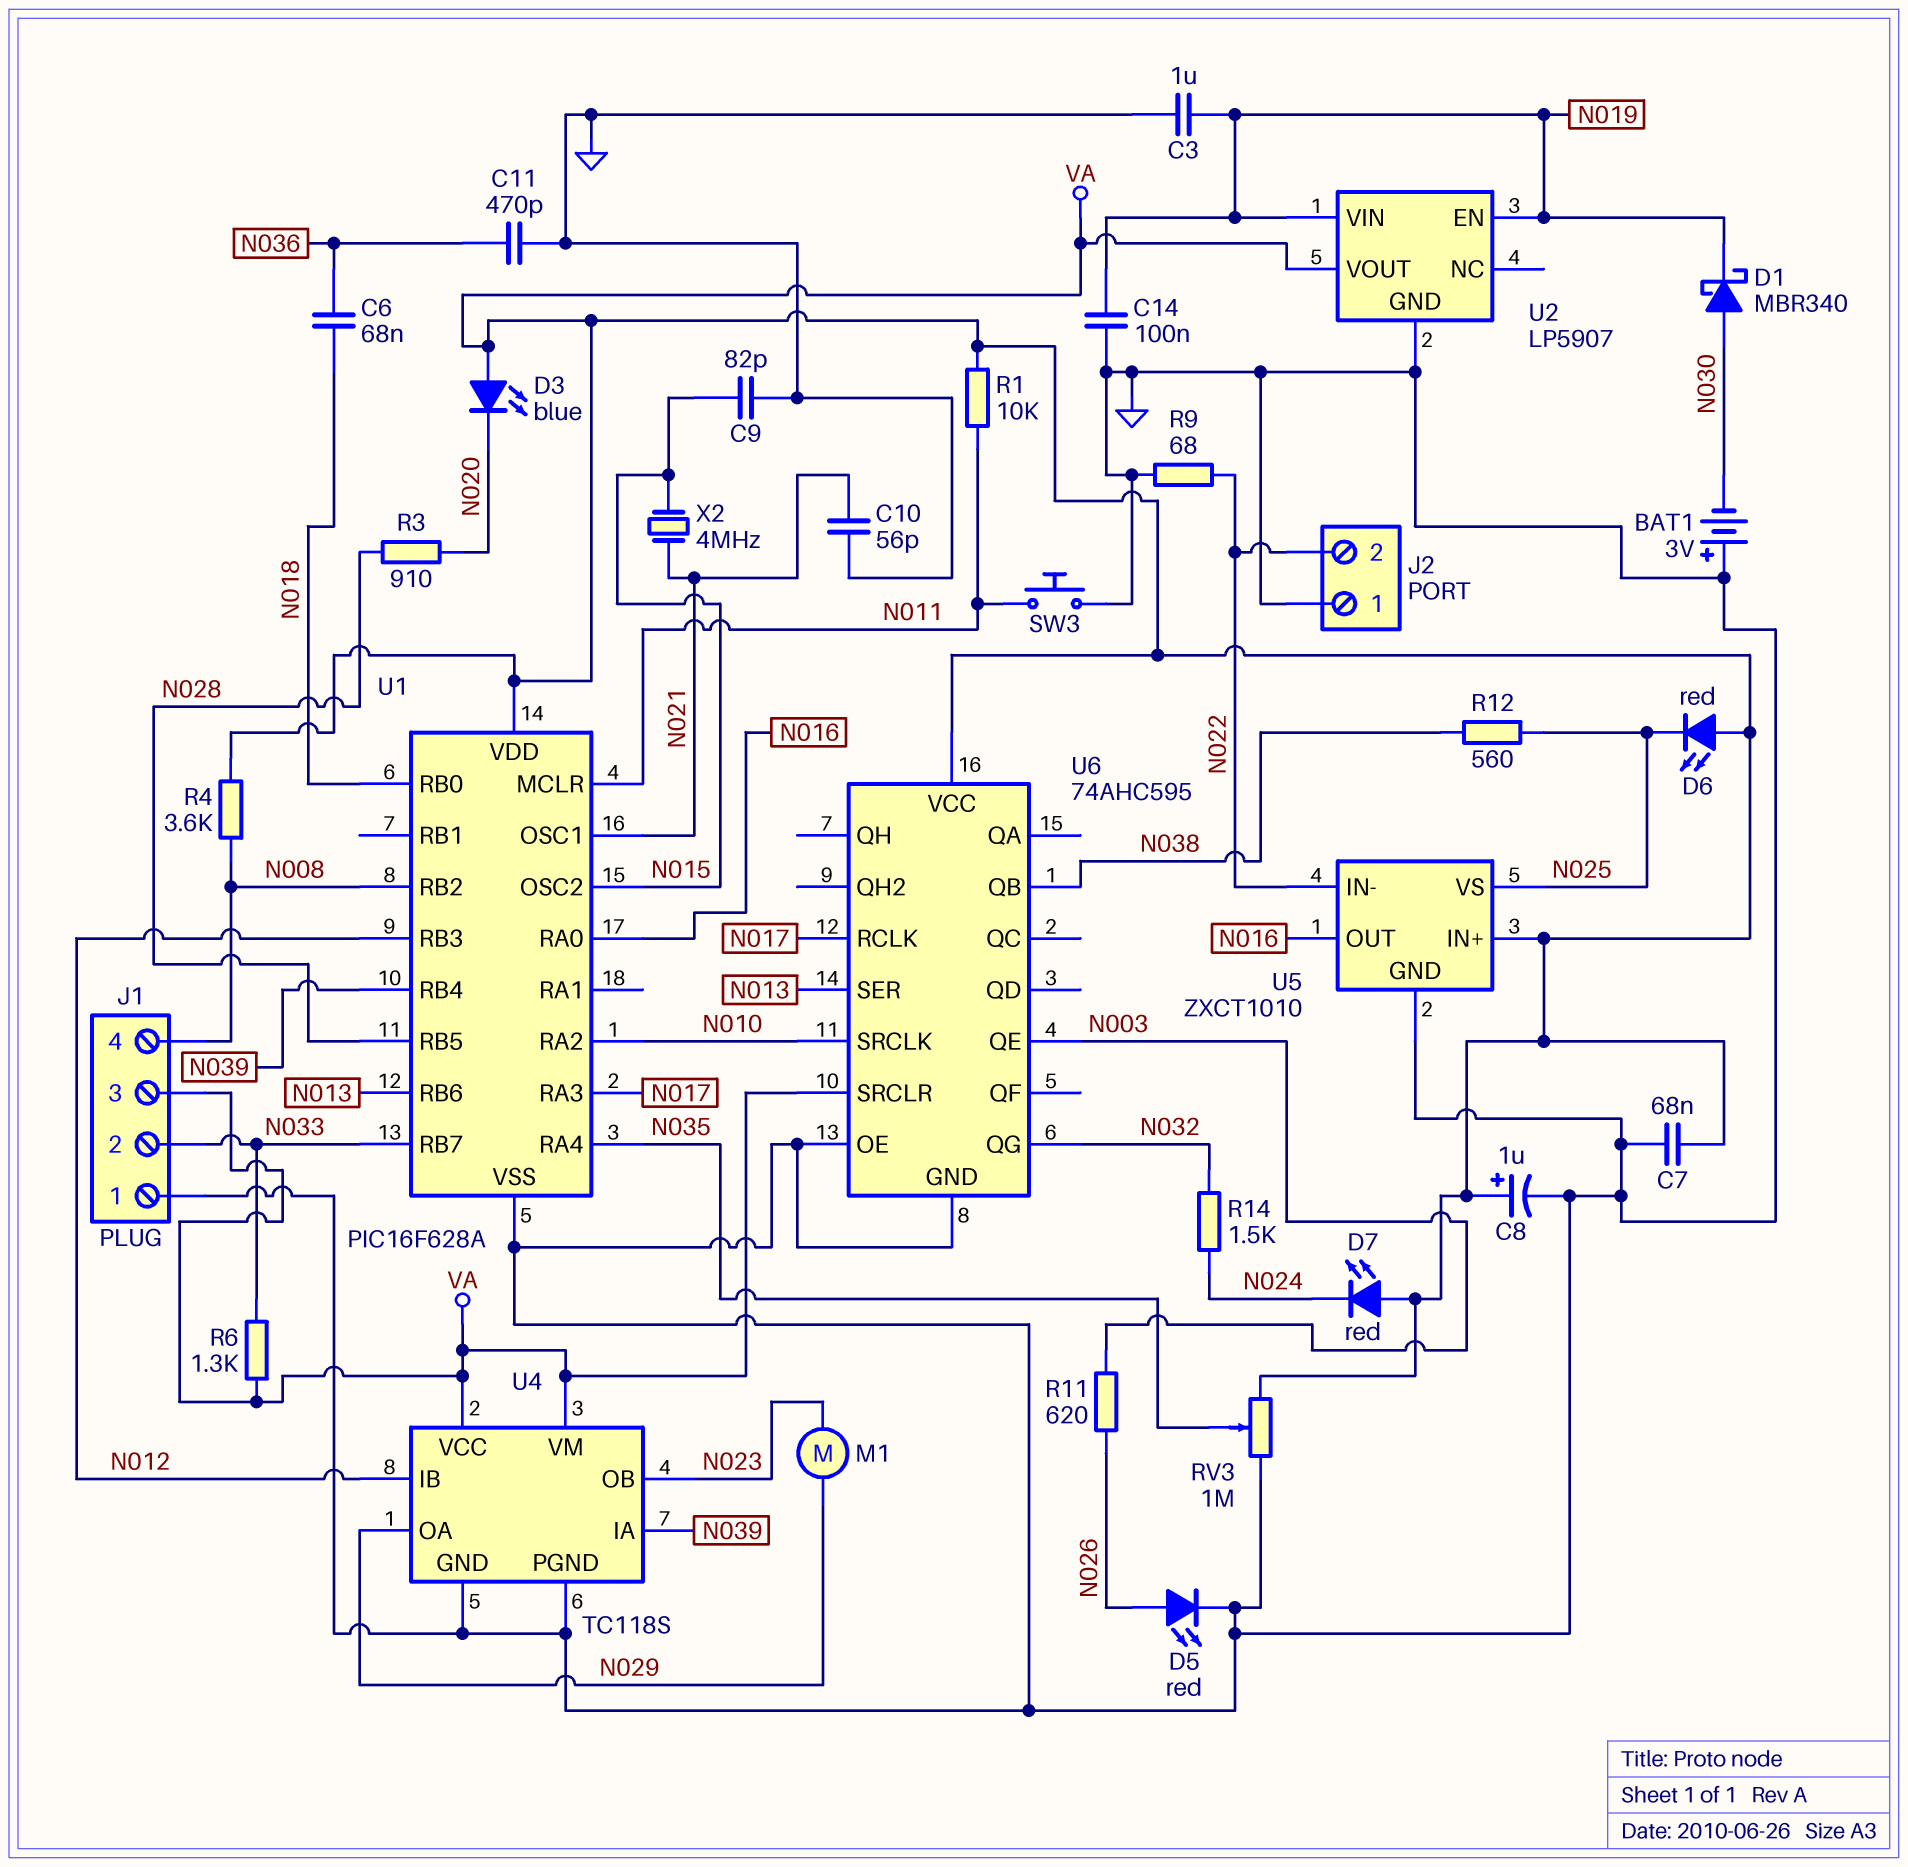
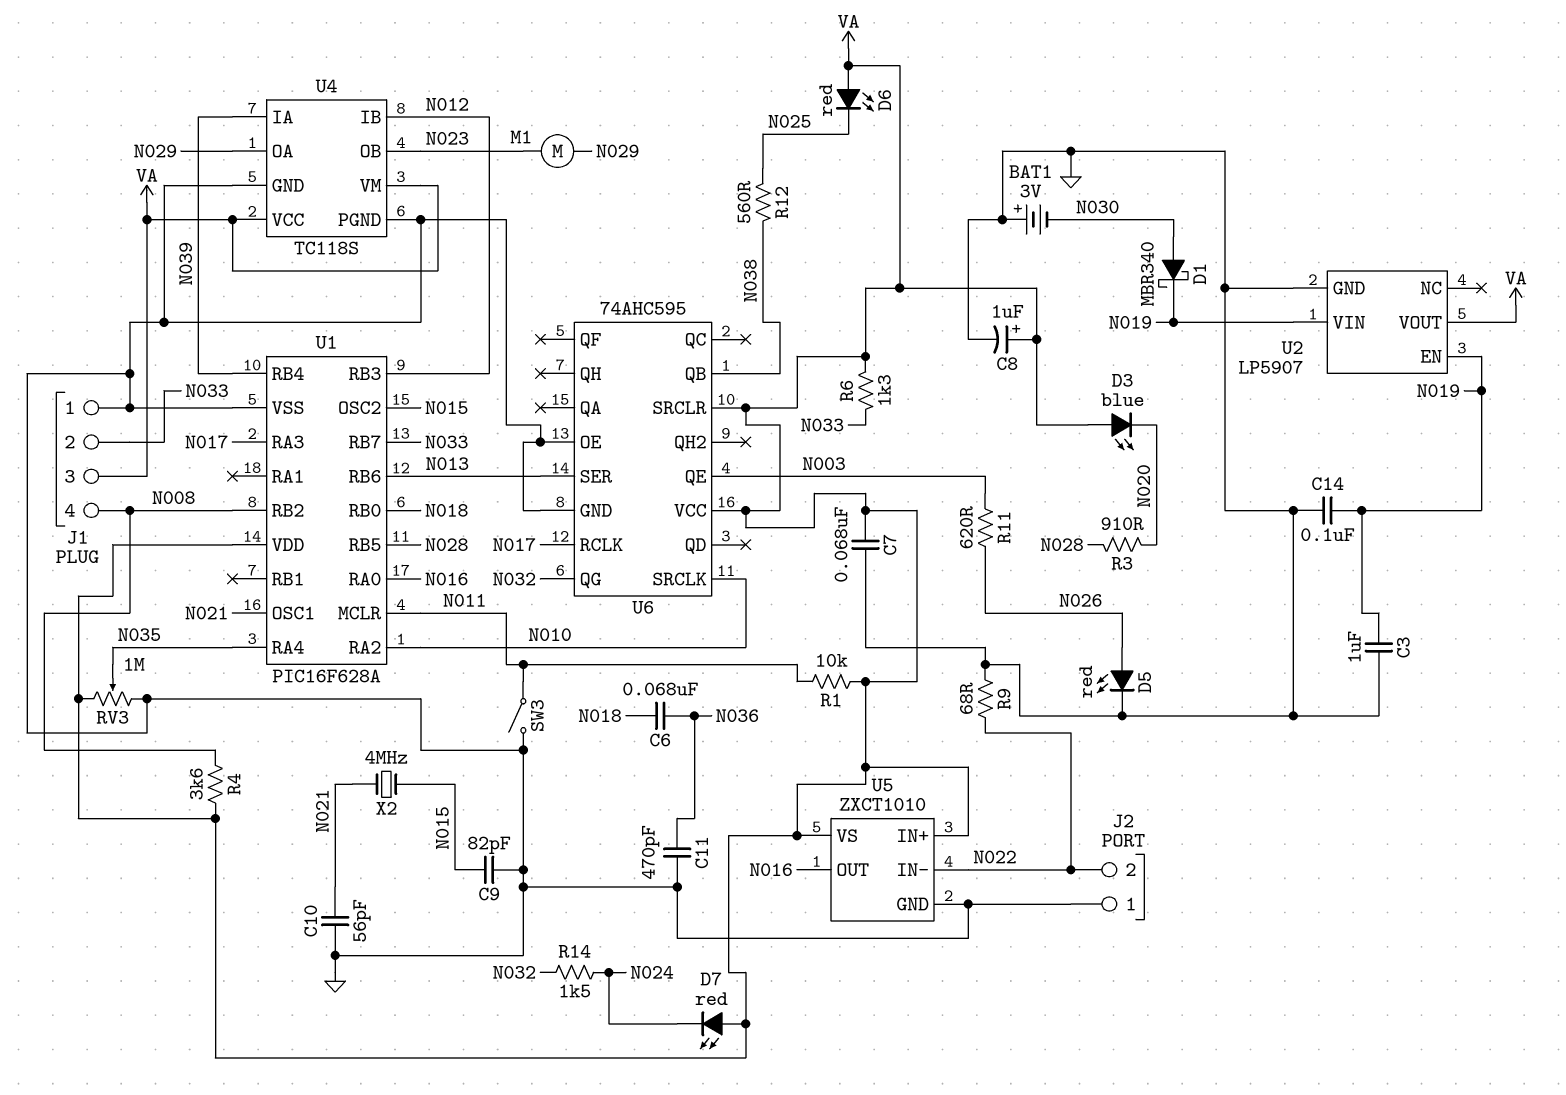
SW3: button (GND, N011) -> switch (GND, N011)
U5 pin VS: N025 -> VA

